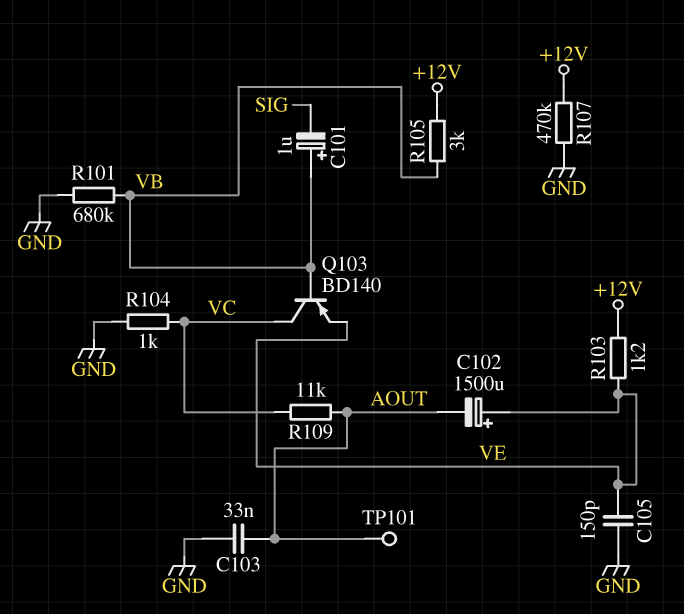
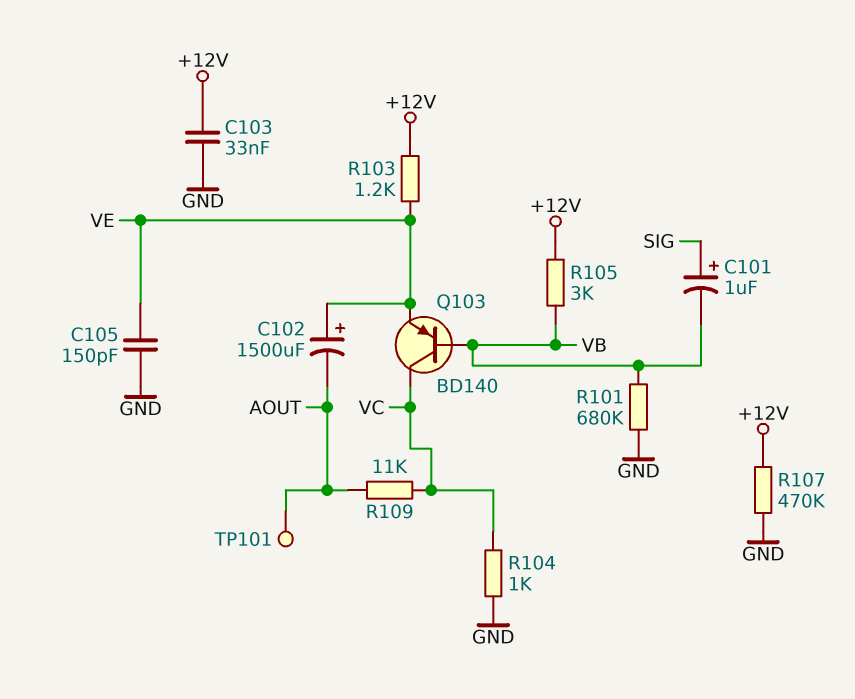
C101: 1uF (plus VB, minus SIG) -> 1uF (plus SIG, minus VB)
C103: 33nF (AOUT, GND) -> 33nF (+12V, GND)

